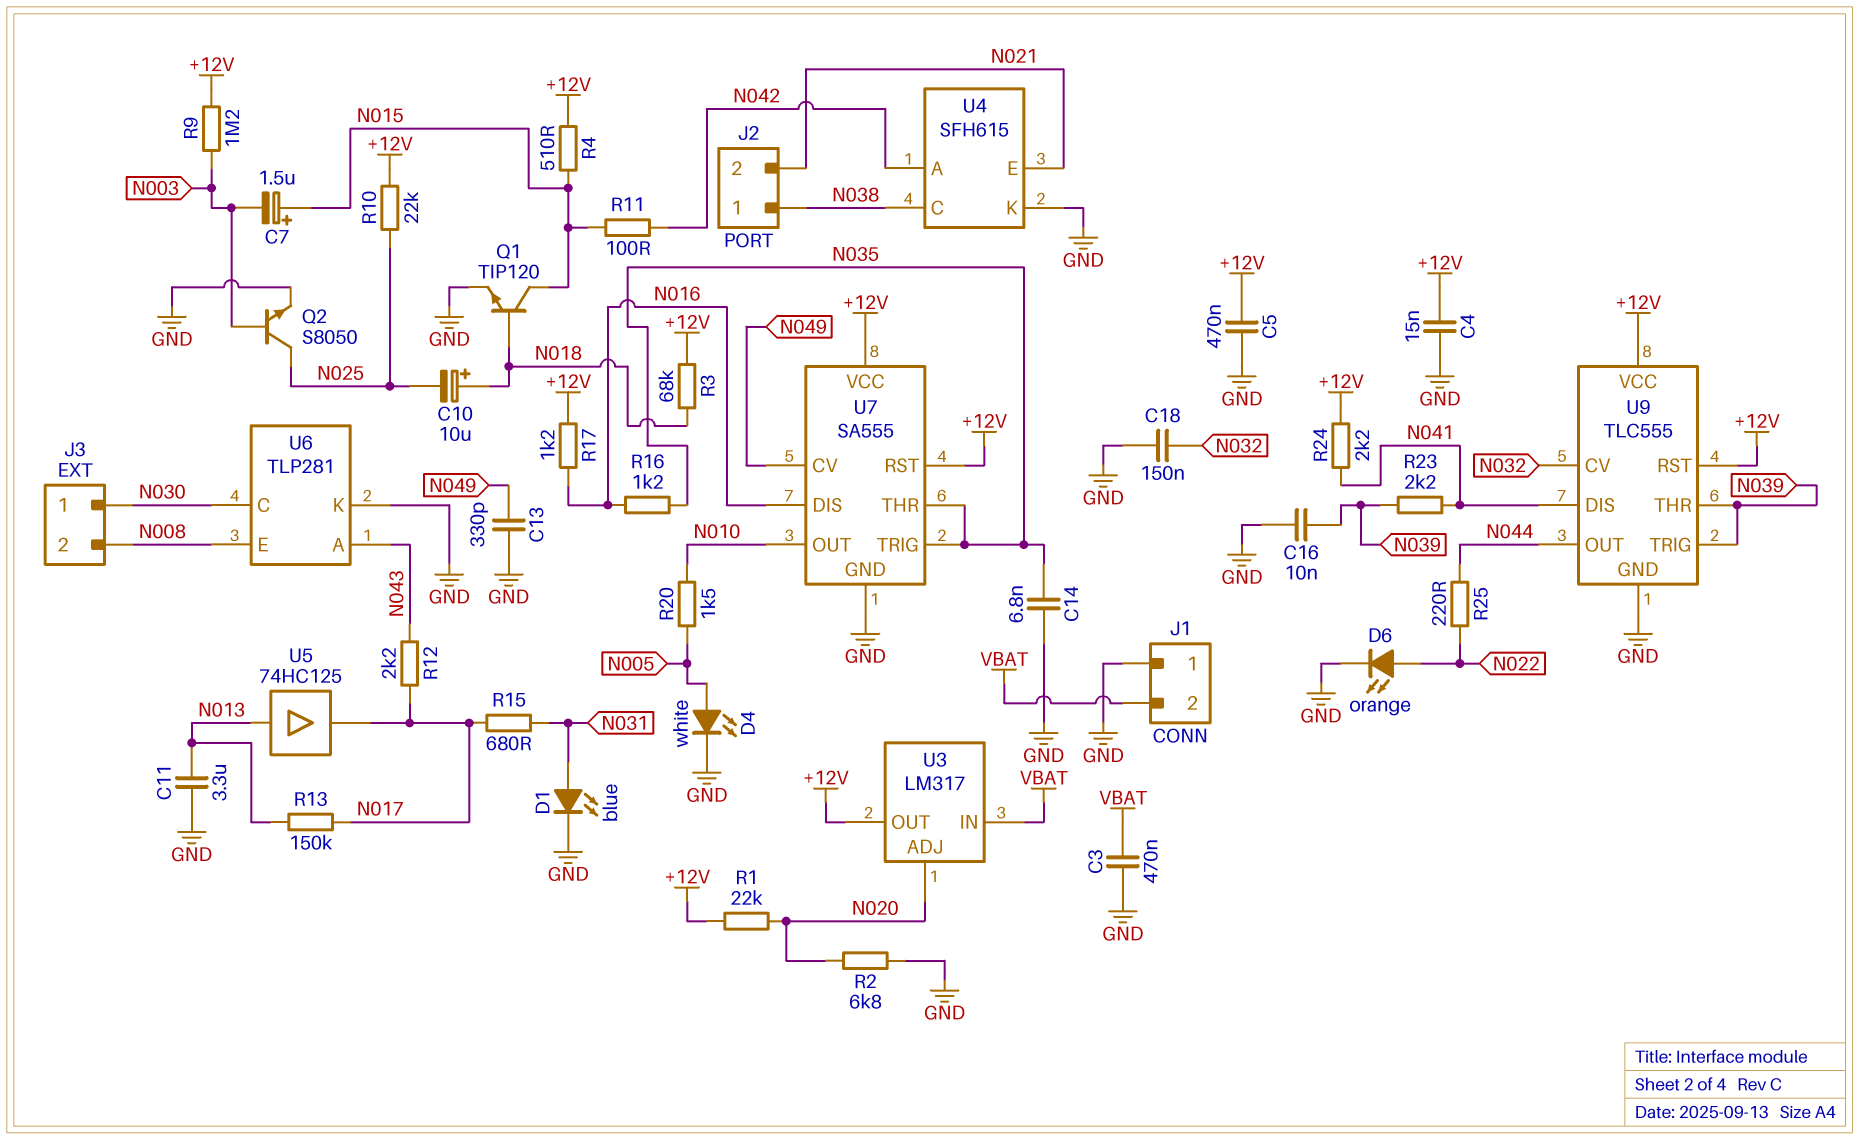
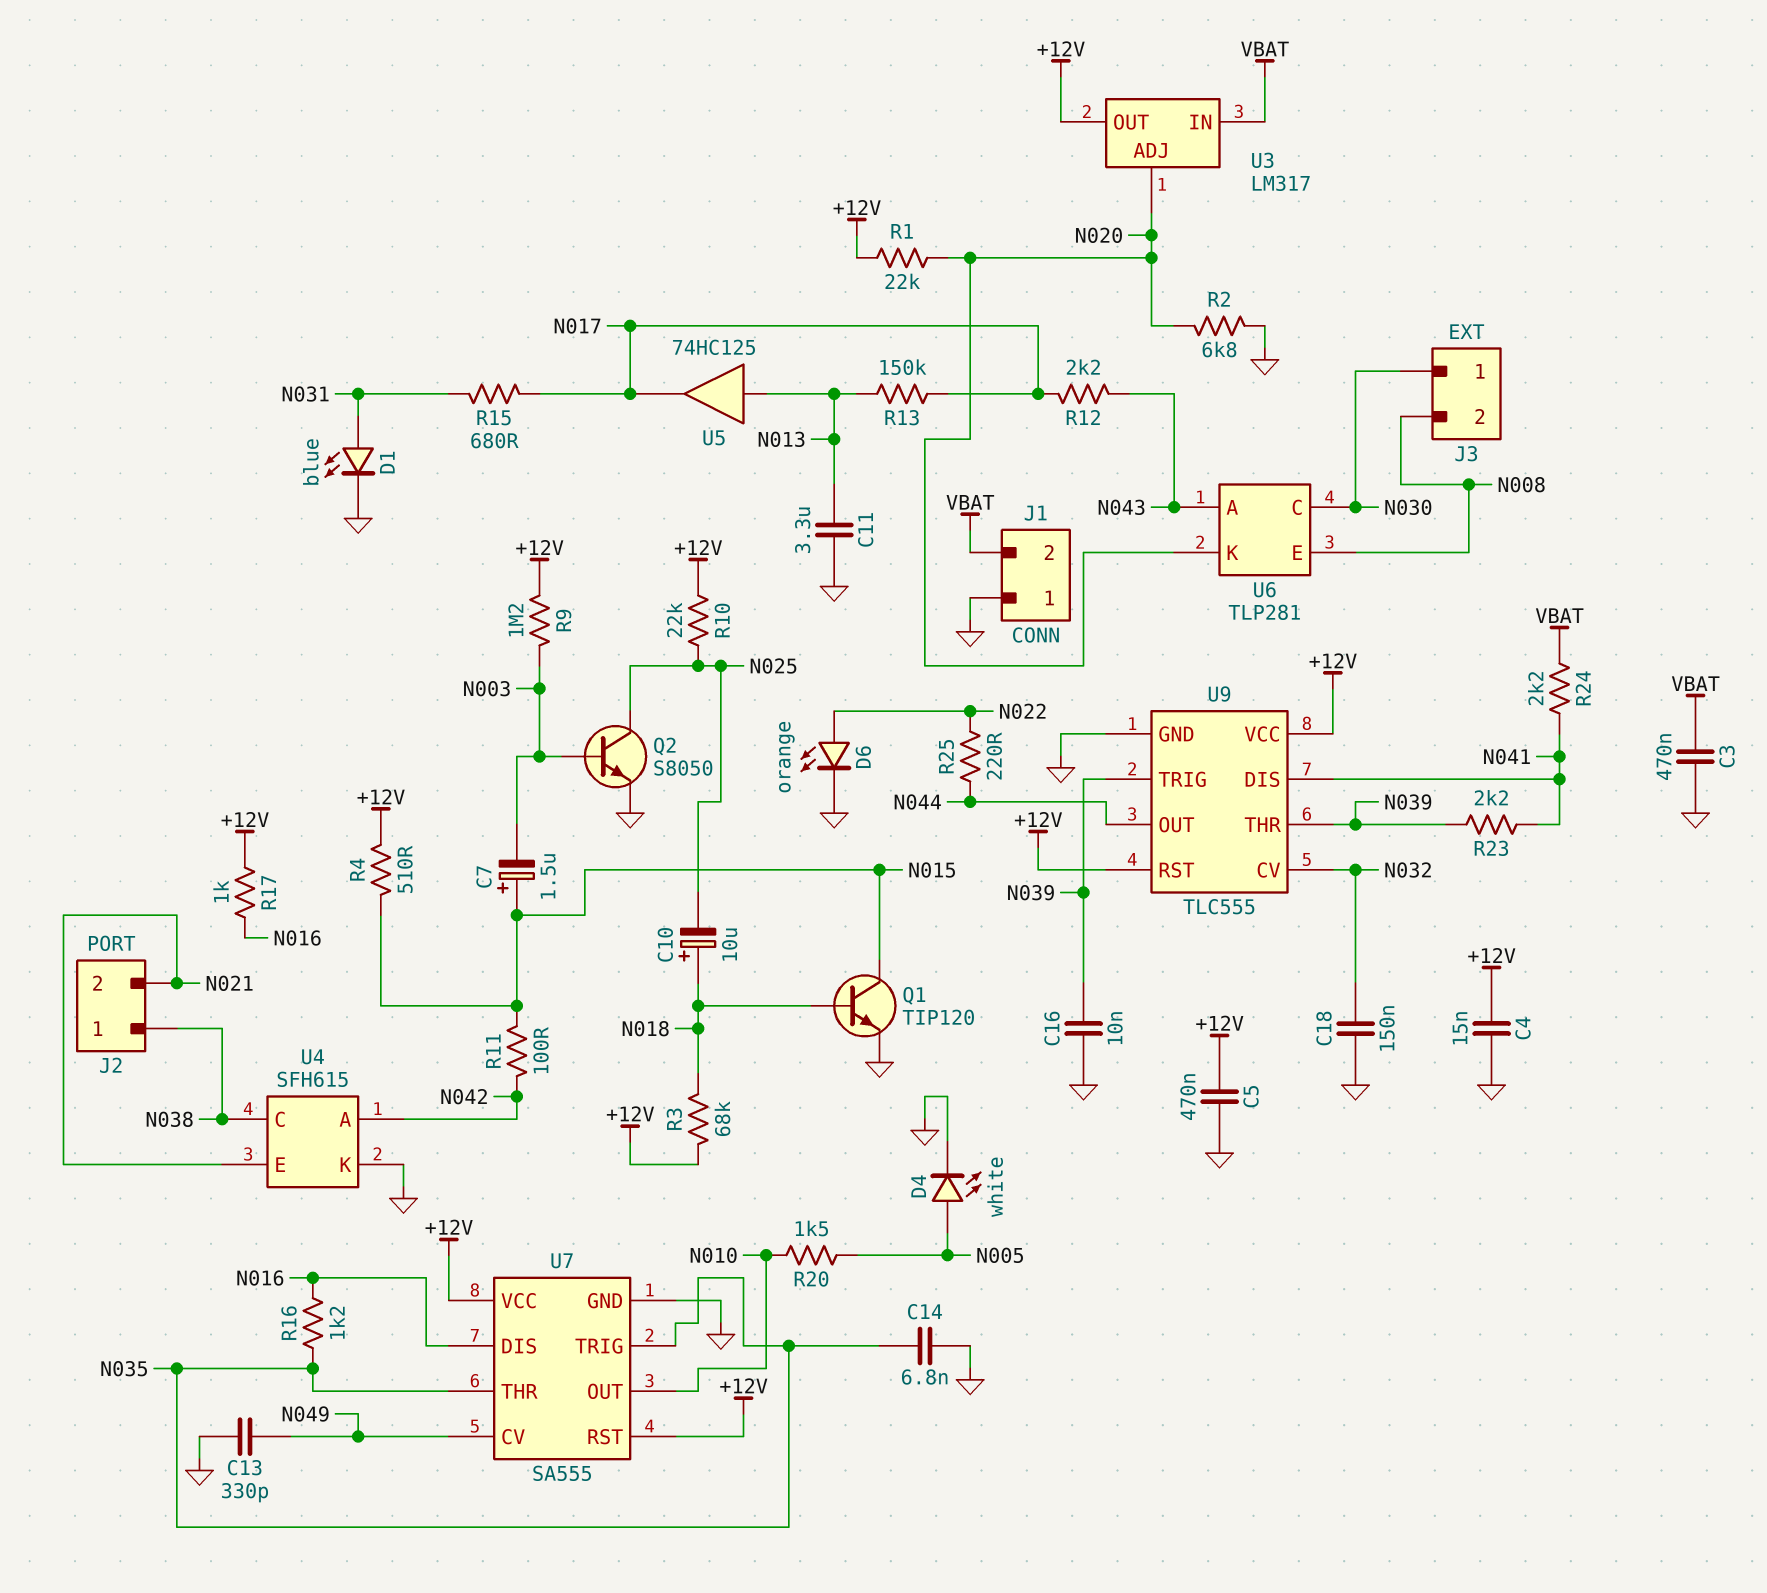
R17: 1.2k (+12V, N016) -> 1k (+12V, N016)
R24: 2.2k (+12V, N041) -> 2.2k (N041, VBAT)
U6 pin K: GND -> N020

